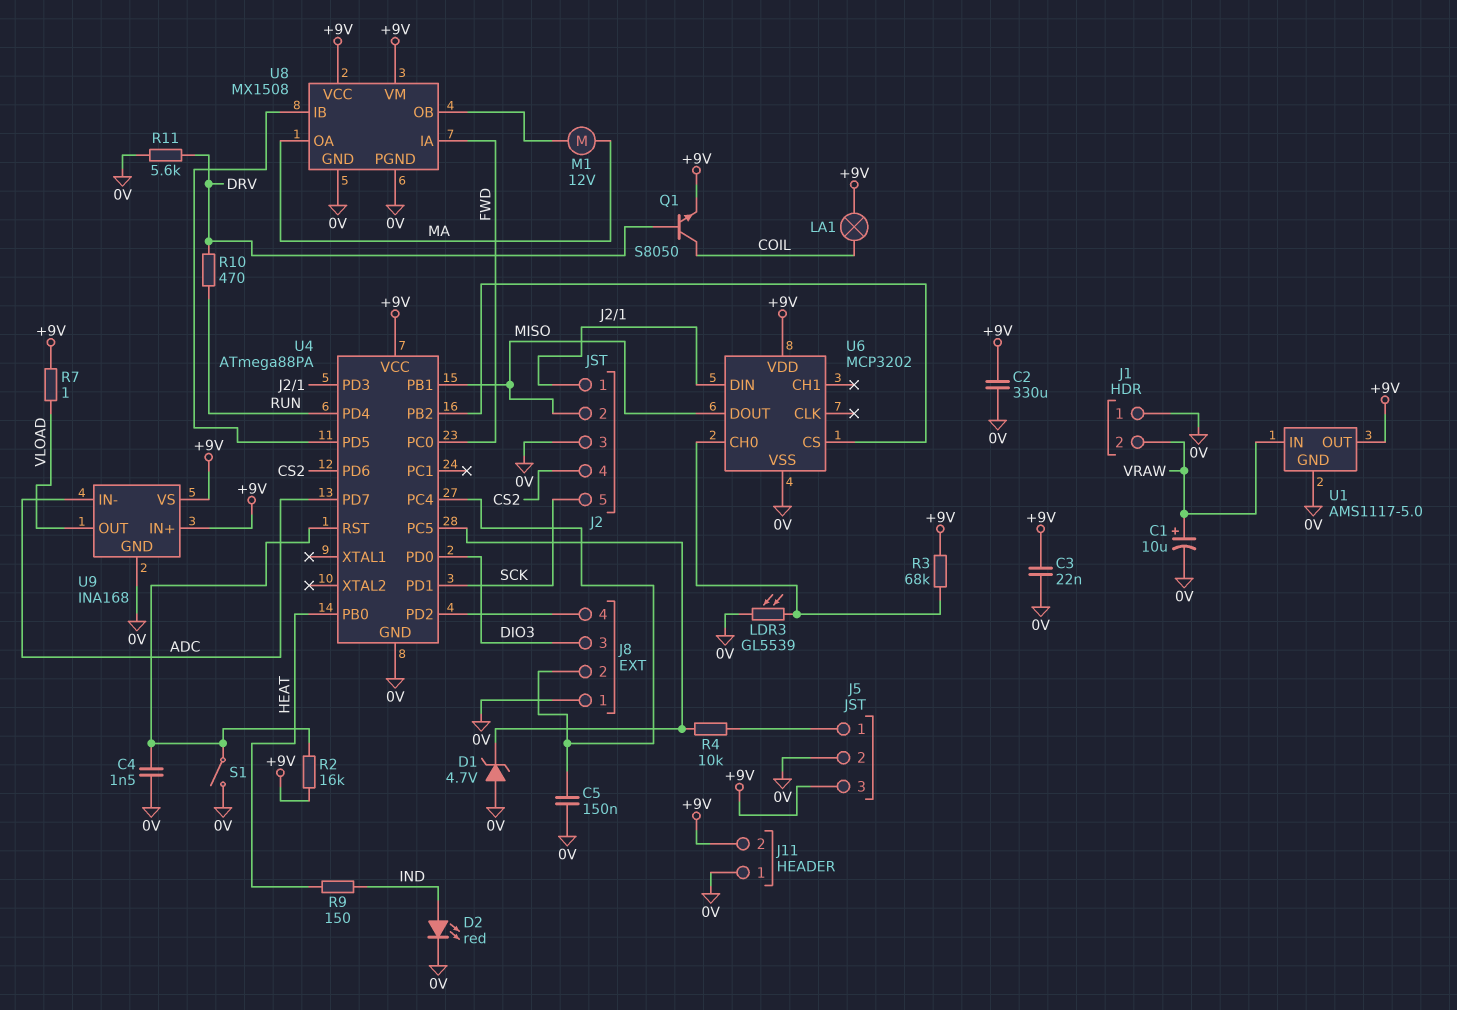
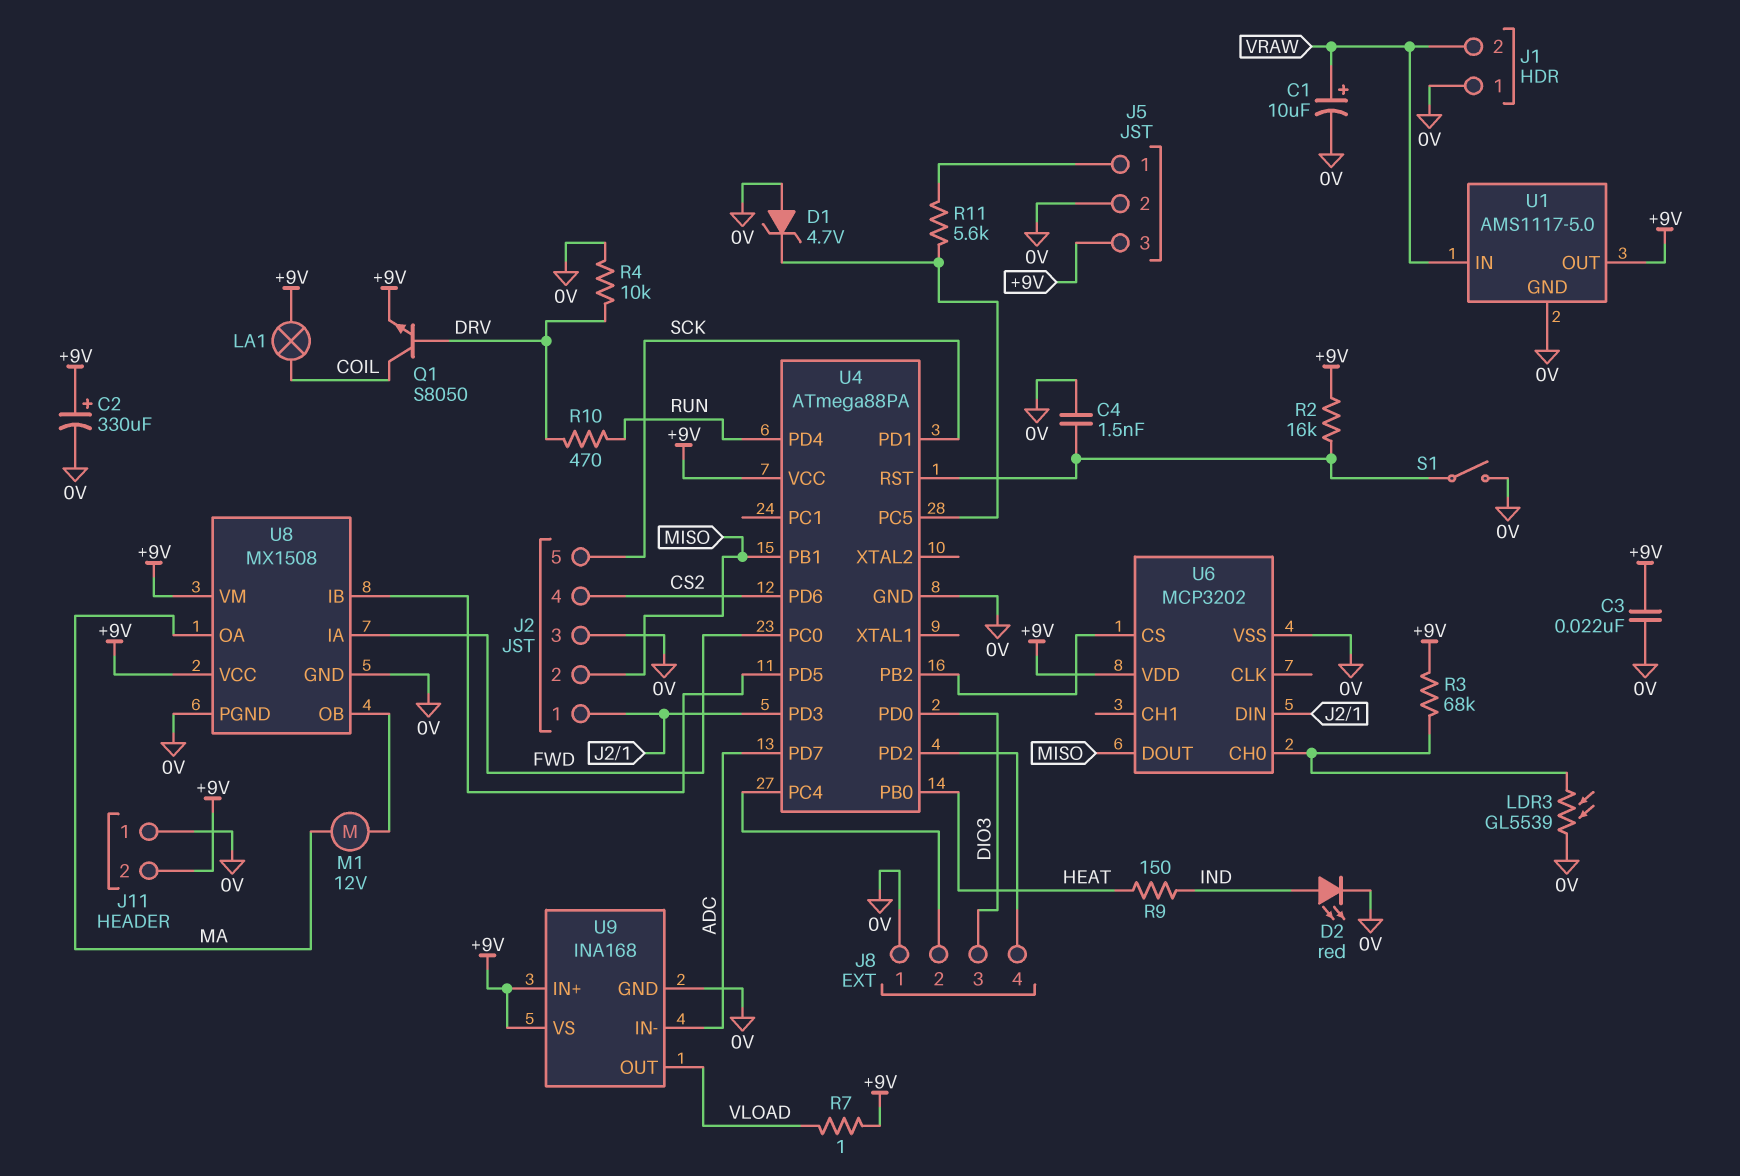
C2: 330uF (+9V, 0V) -> 330uF (plus +9V, minus 0V)
C5: 150nF (0V, J8/2) -> none
R4: 10k (J5/1, U4/PC5) -> 10k (0V, DRV)
R11: 5.6k (0V, DRV) -> 5.6k (J5/1, U4/PC5)

